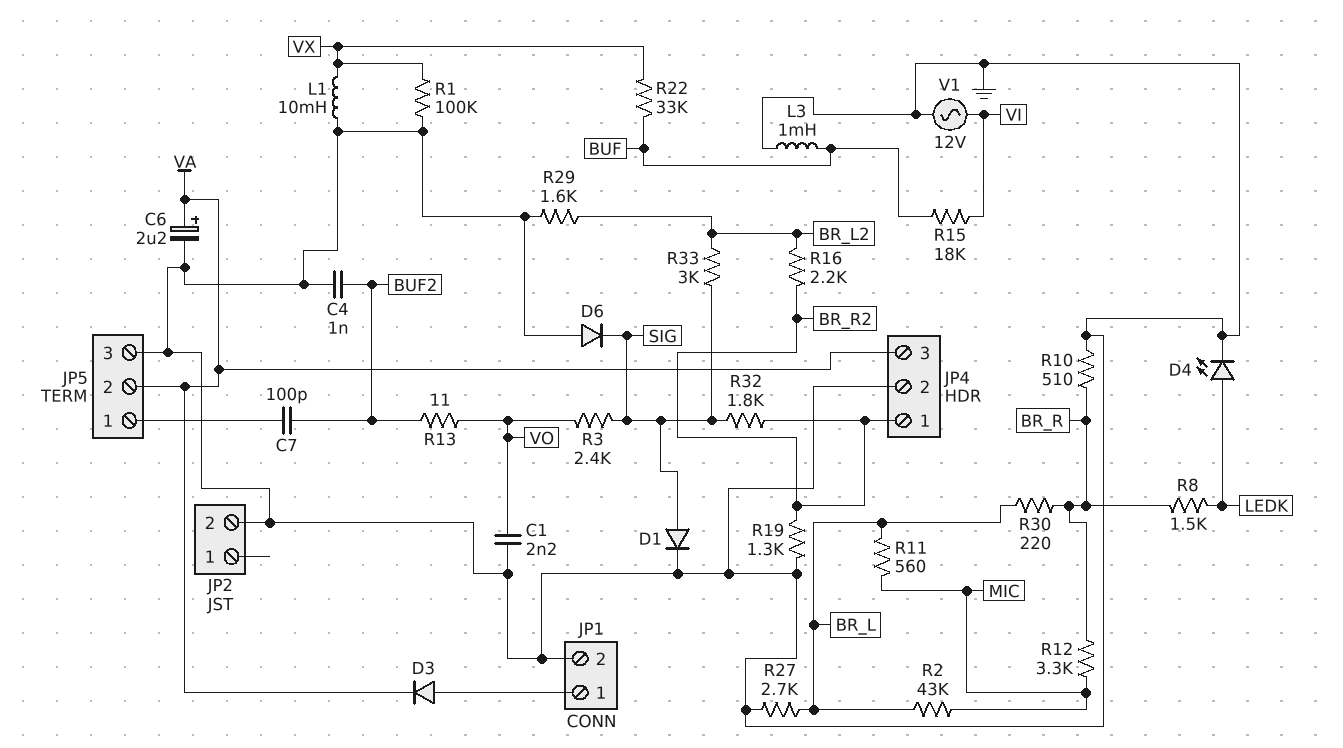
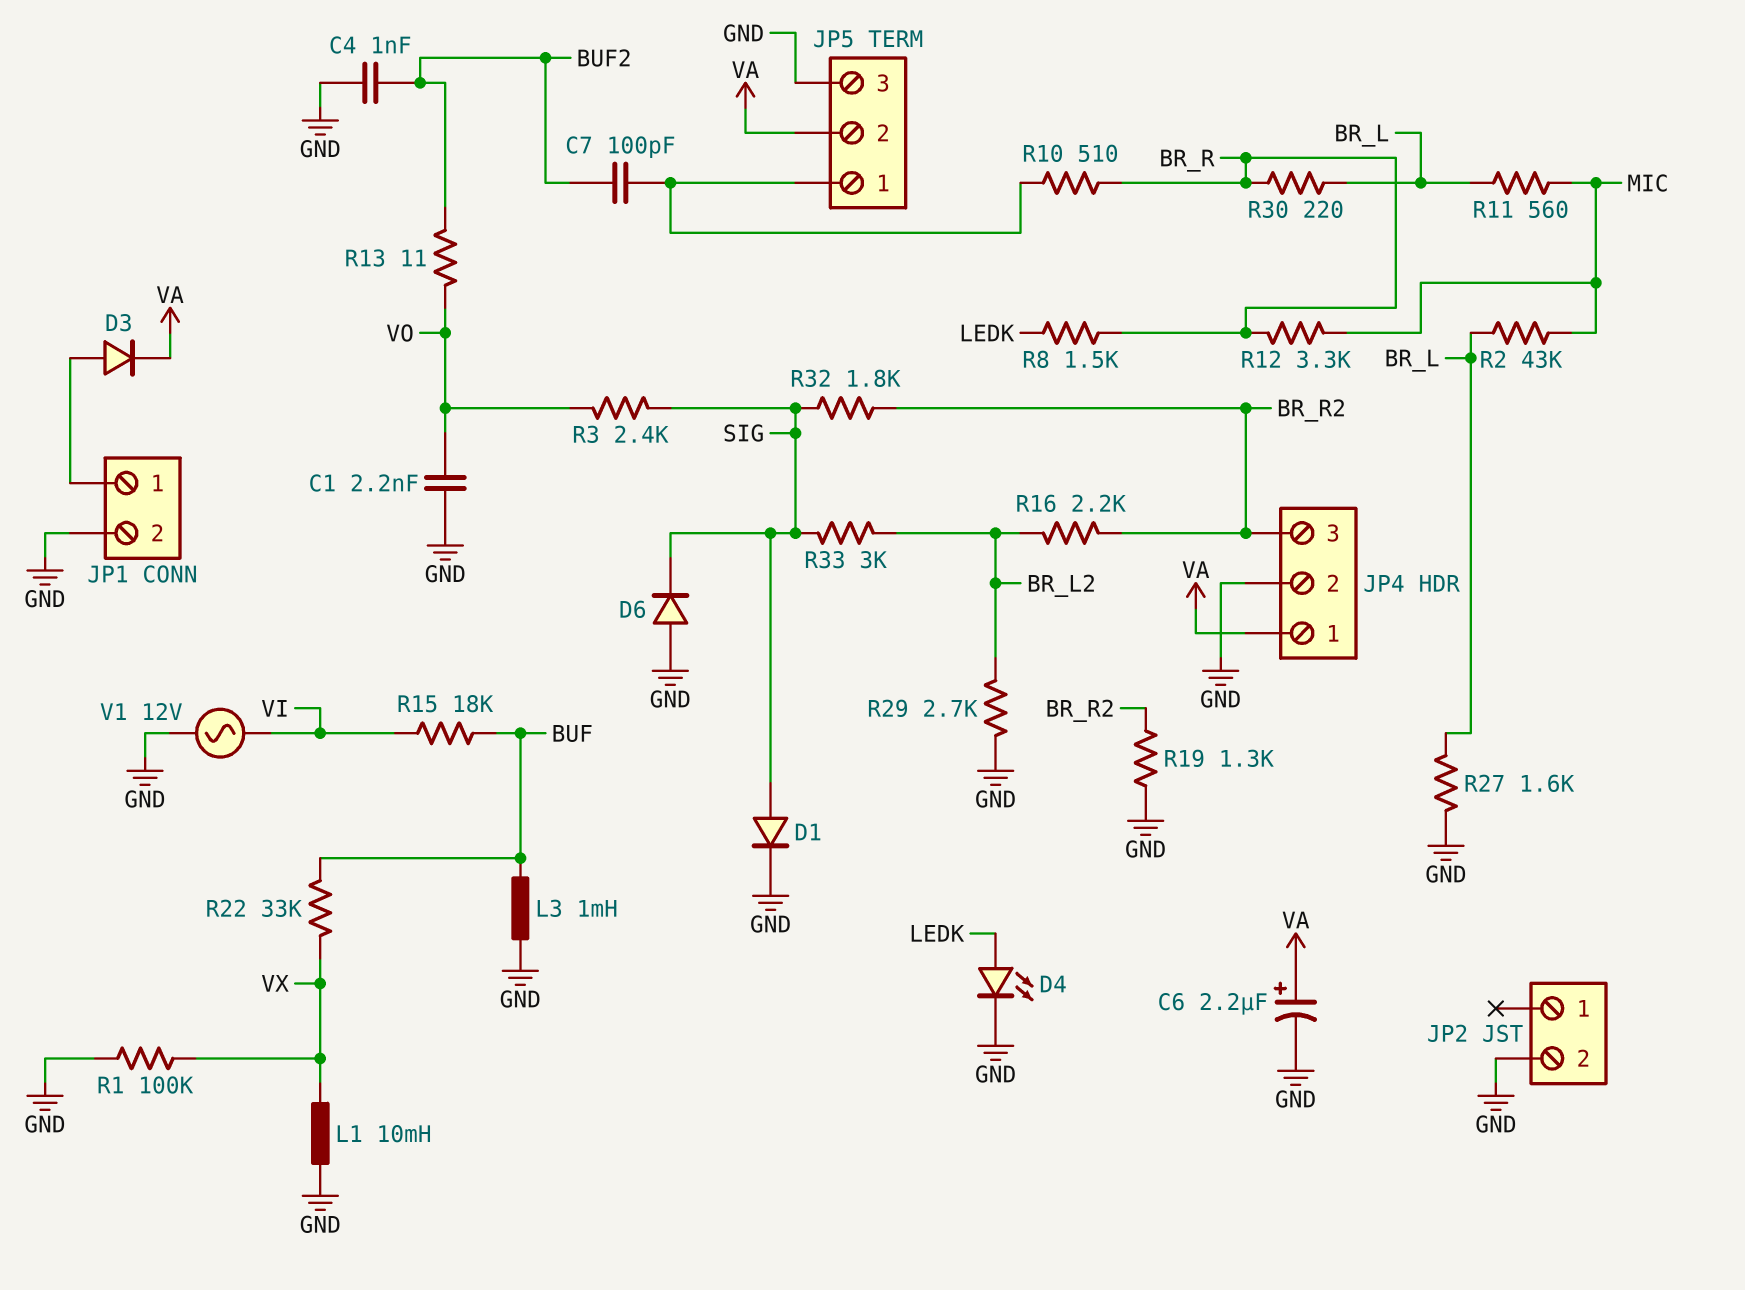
JP4 pin 1: BR_R2 -> VA
JP4 pin 3: VA -> BR_R2
R10: 510 (BR_R, GND) -> 510 (BR_R, JP5/1)
R27: 2.7k (BR_L, GND) -> 1.6k (BR_L, GND)
R29: 1.6k (BR_L2, GND) -> 2.7k (BR_L2, GND)

